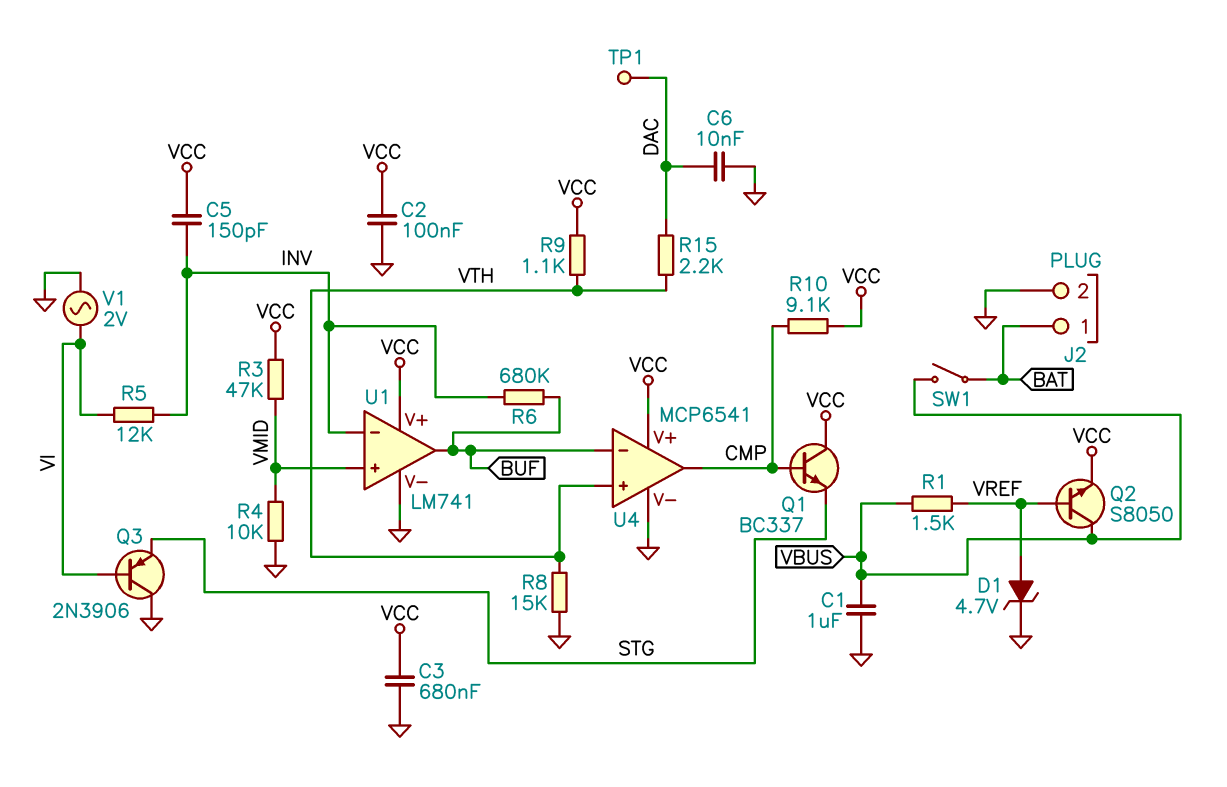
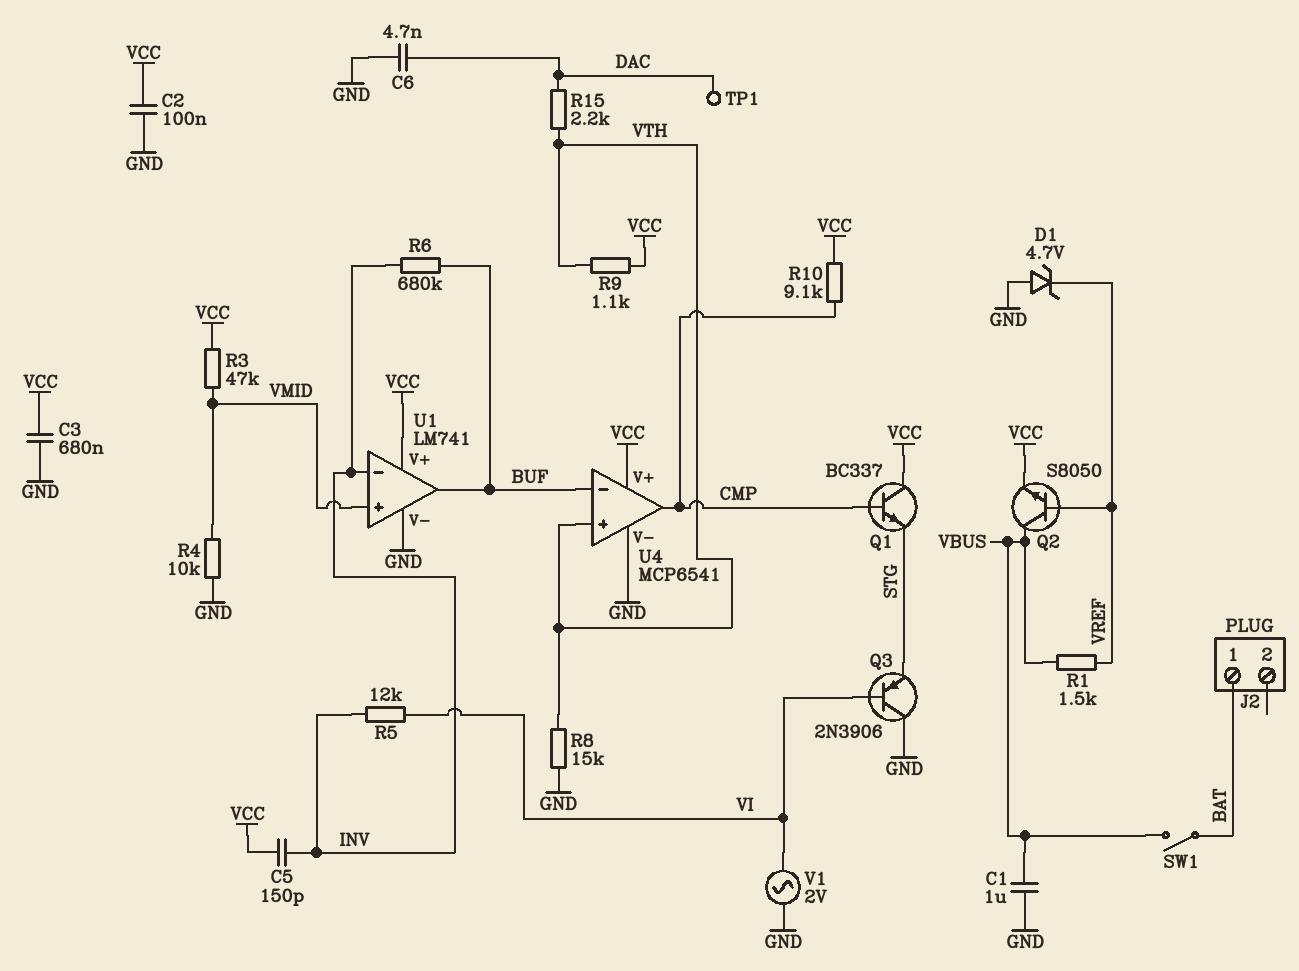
C6: 10nF (DAC, GND) -> 4.7nF (DAC, GND)
D1: zener 4.7V (A VREF, K GND) -> zener 4.7V (A GND, K VREF)
J2 pin 2: GND -> none

